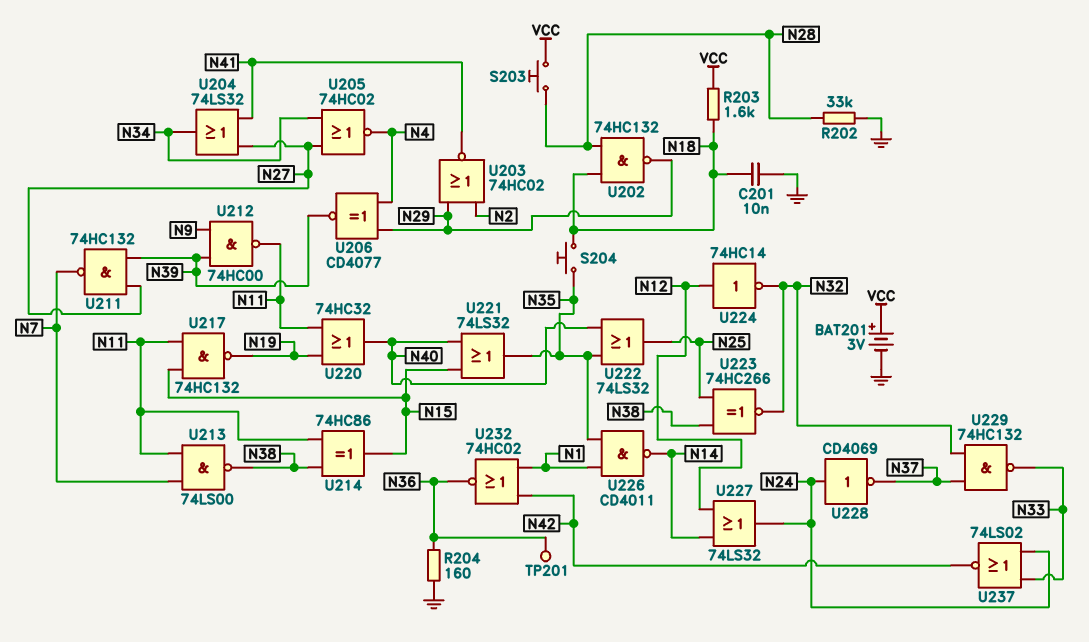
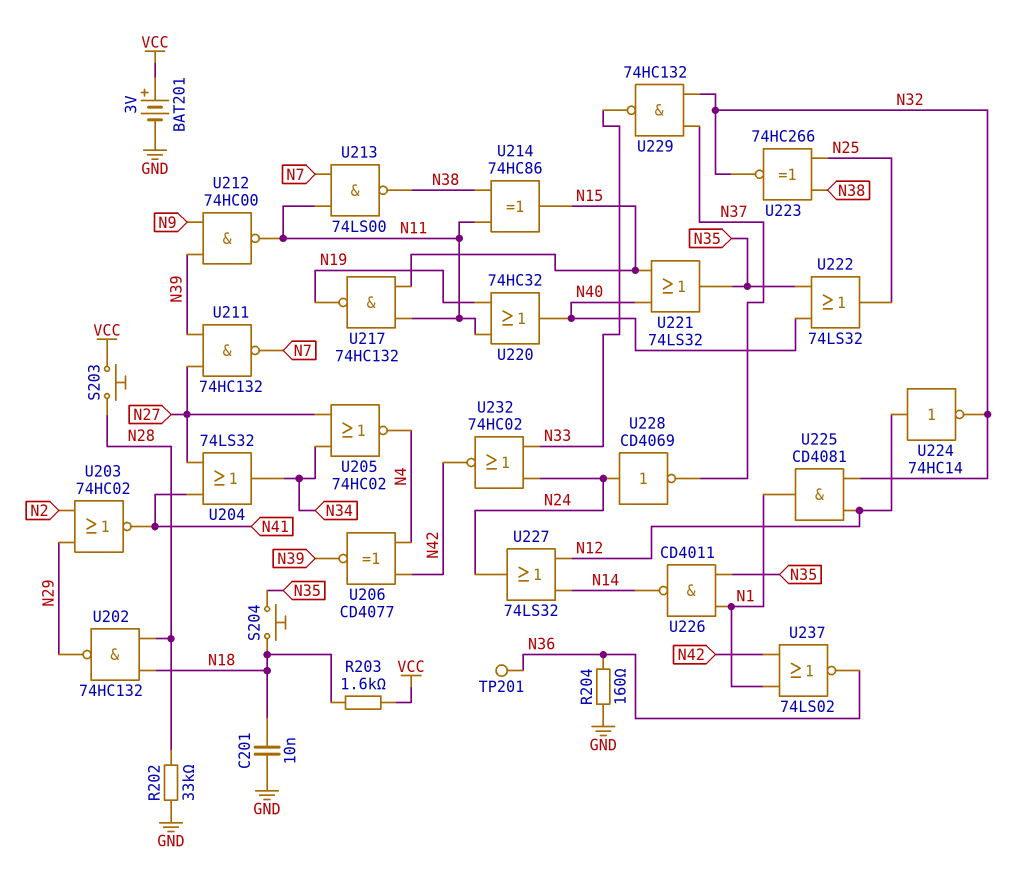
U206: XNOR CD4077 (in N4, in N29, out N39) -> XNOR CD4077 (in N4, in N42, out N39)
U225: none -> AND CD4081 (in N12, in N32, out N1)
U232: NOR 74HC02 (in N1, in N42, out N36) -> NOR 74HC02 (in N24, in N33, out N42)
U237: NOR 74LS02 (in N24, in N33, out N42) -> NOR 74LS02 (in N1, in N42, out N36)

